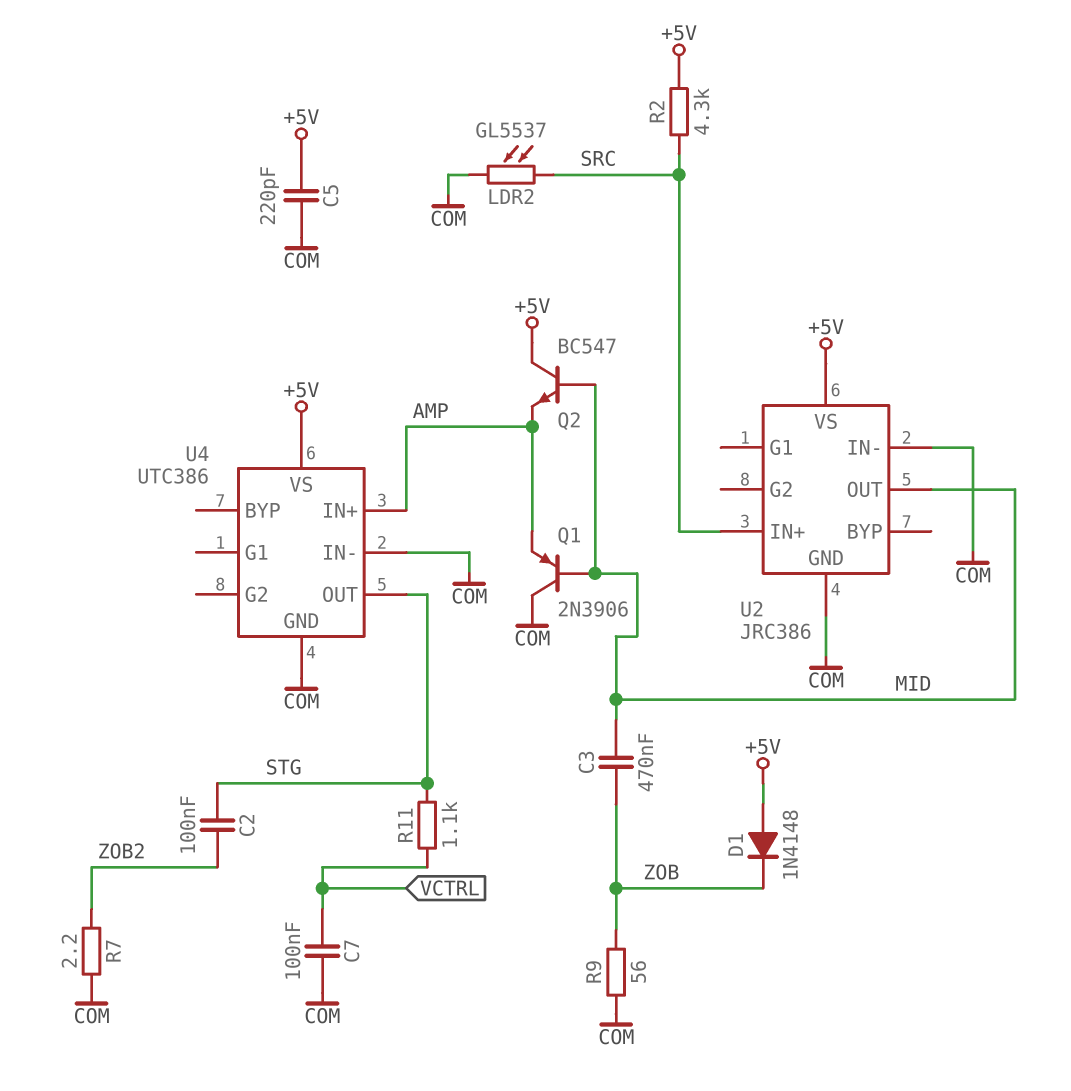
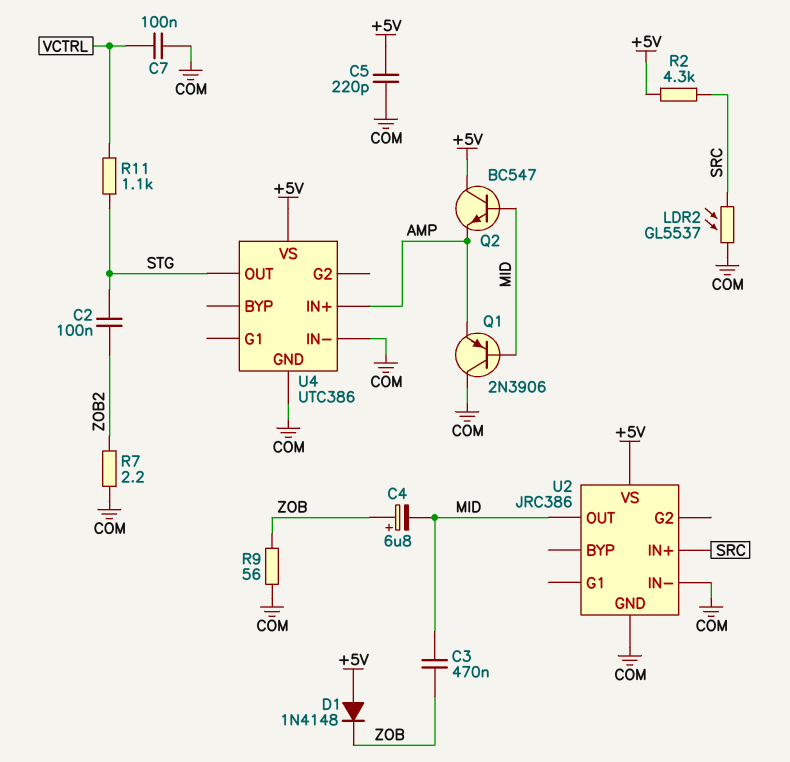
C4: none -> 6.8uF (plus ZOB, minus MID)

